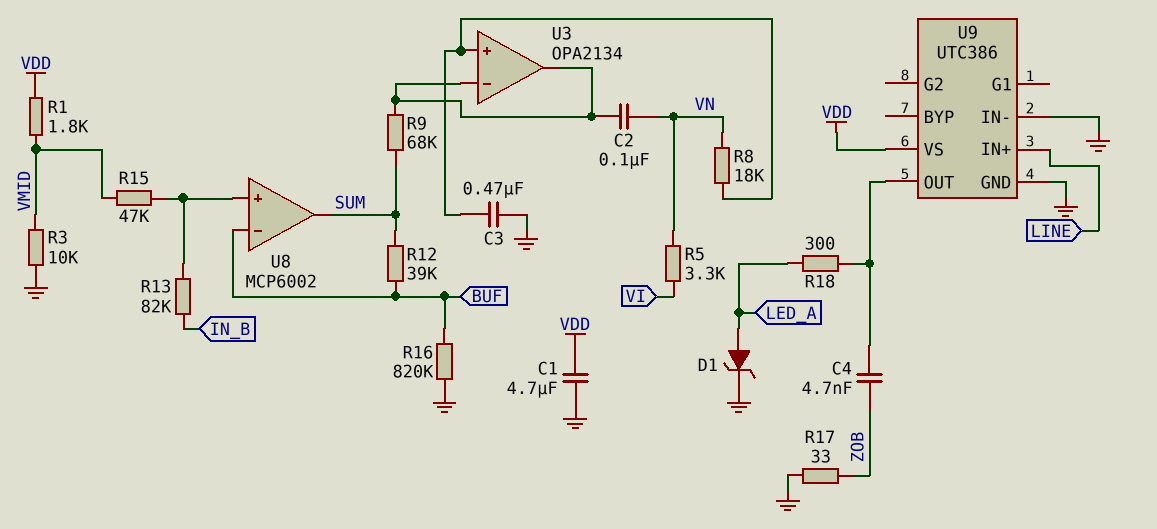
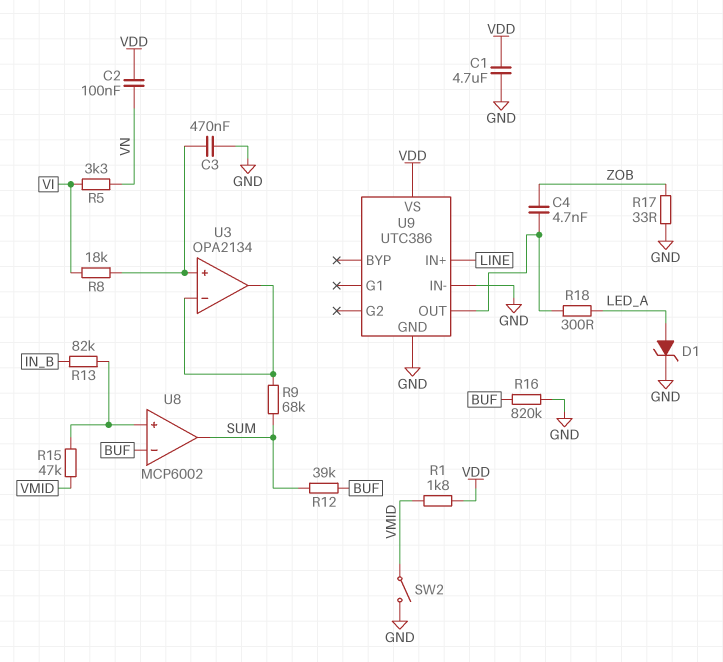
C2: 100nF (U3/in-, VN) -> 100nF (VDD, VN)
R3: 10k (GND, VMID) -> none
R8: 18k (U3/in+, VN) -> 18k (U3/in+, VI)
SW2: none -> switch (GND, VMID)

